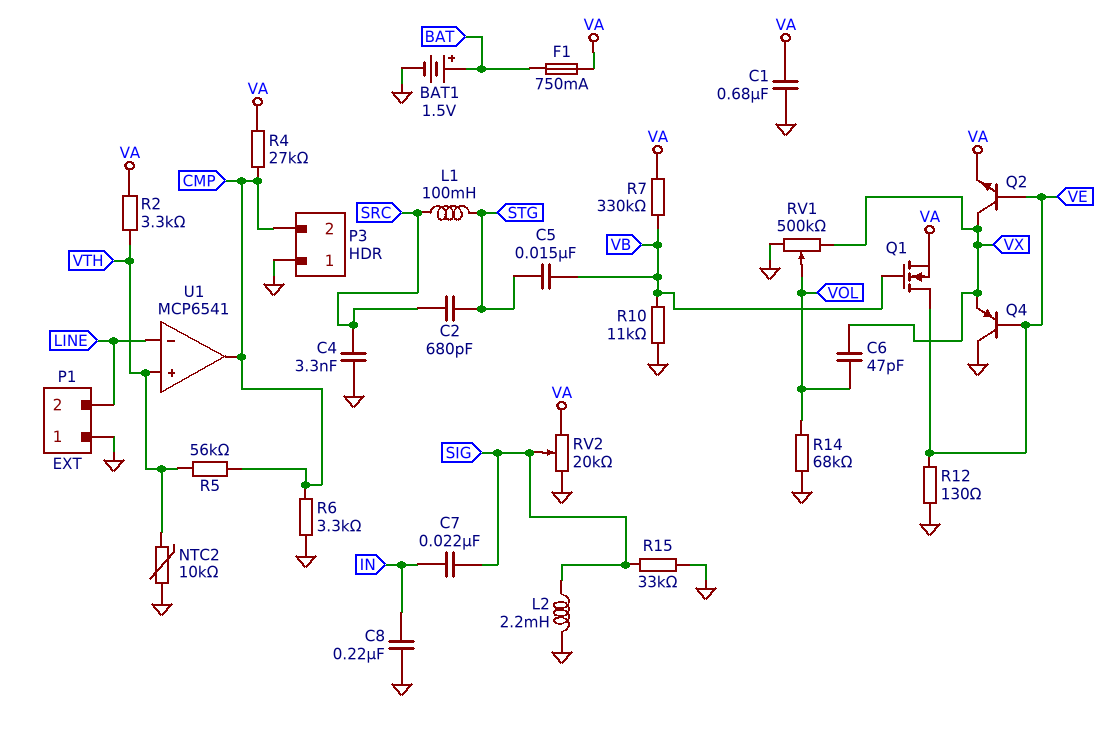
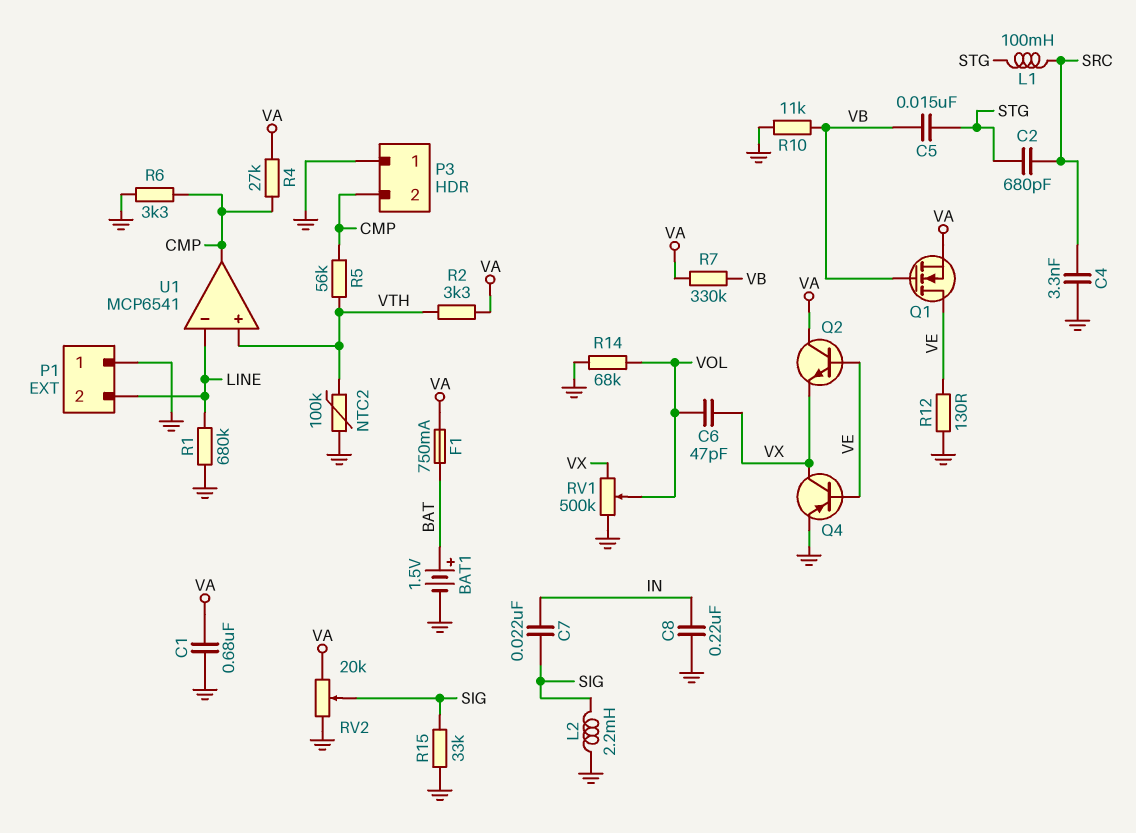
NTC2: 10k (GND, VTH) -> 100k (GND, VTH)
Q2: NPN (B VE, C VX, E VA) -> NPN (B VE, C VA, E VX)
Q4: PNP (B VE, C GND, E VX) -> PNP (B VE, C VX, E GND)
R1: none -> 680k (GND, LINE)

